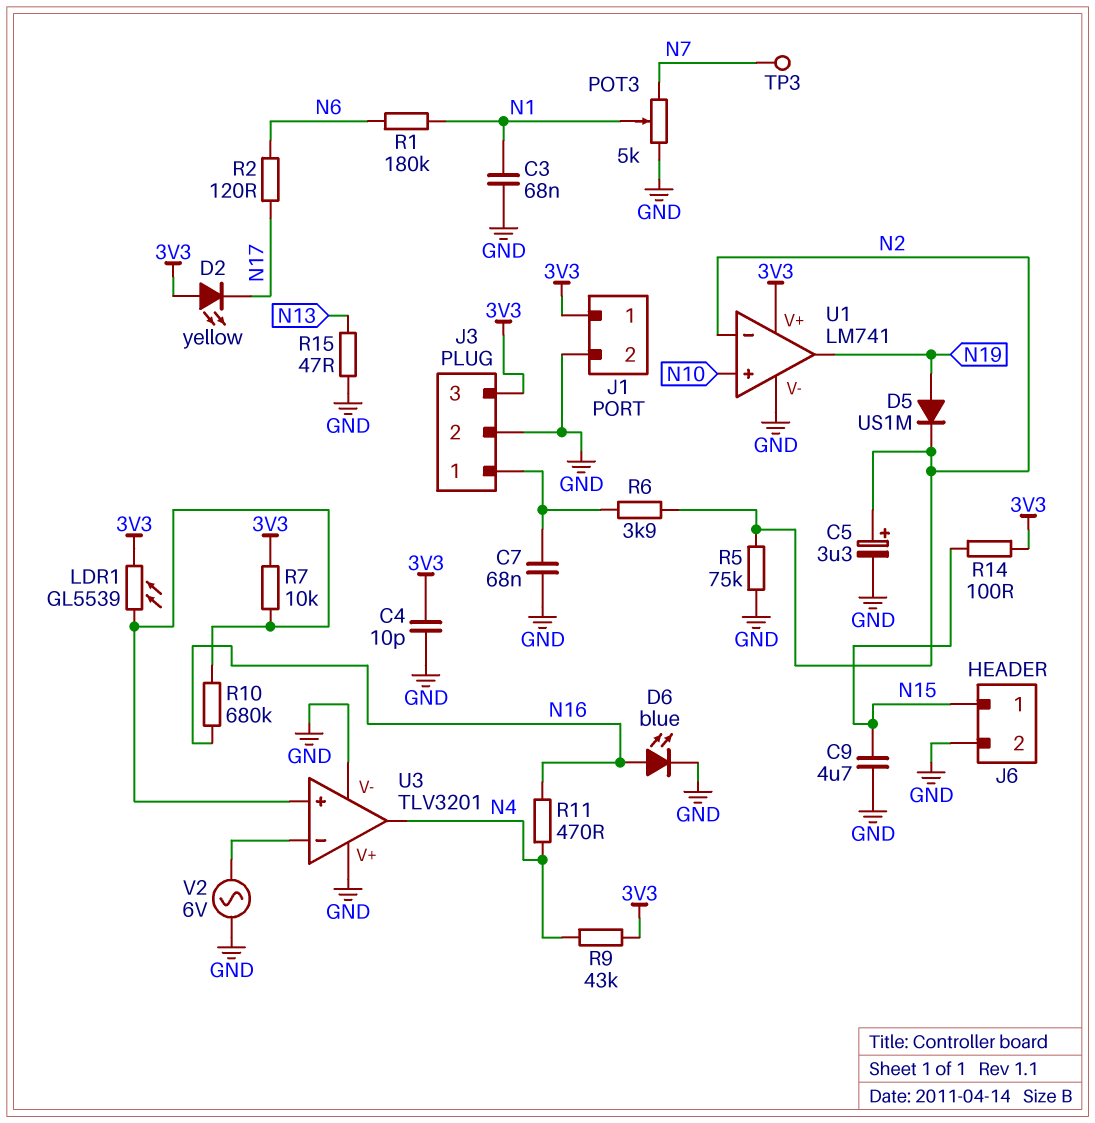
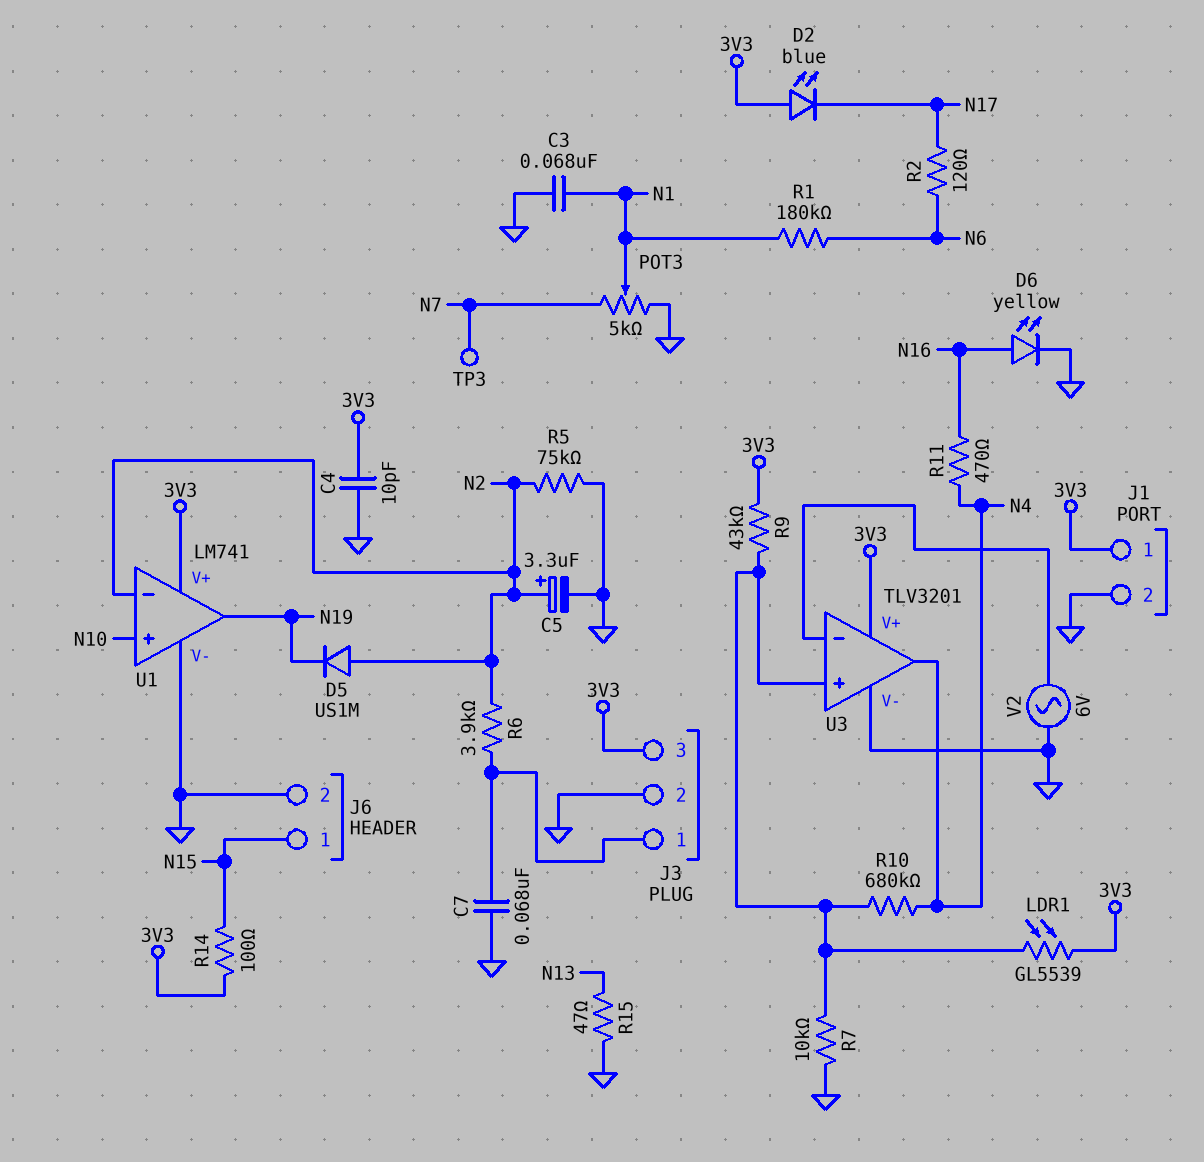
C9: 4.7uF (GND, N15) -> none
D2: LED yellow (A 3V3, K N17) -> LED blue (A 3V3, K N17)
D5: diode US1M (A N19, K N2) -> diode US1M (A N2, K N19)
D6: LED blue (A N16, K GND) -> LED yellow (A N16, K GND)
R7: 10k (3V3, U3/in+) -> 10k (GND, U3/in+)
R9: 43k (3V3, N4) -> 43k (3V3, U3/in+)
R10: 680k (N16, U3/in+) -> 680k (N4, U3/in+)
U3 pin V+: GND -> 3V3

